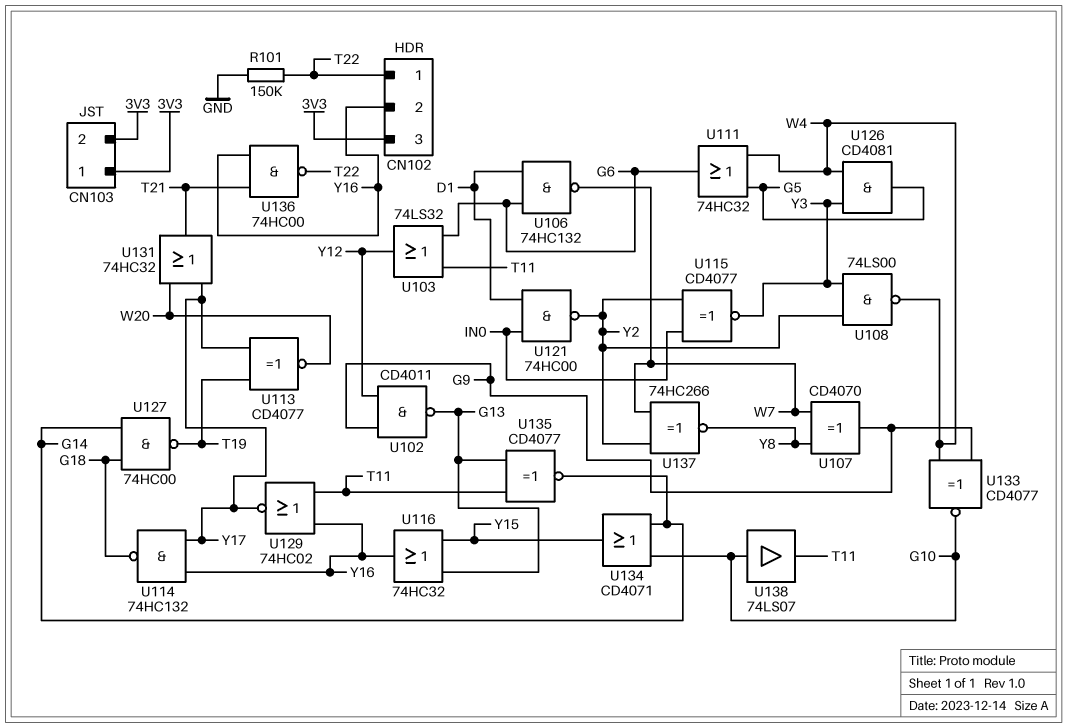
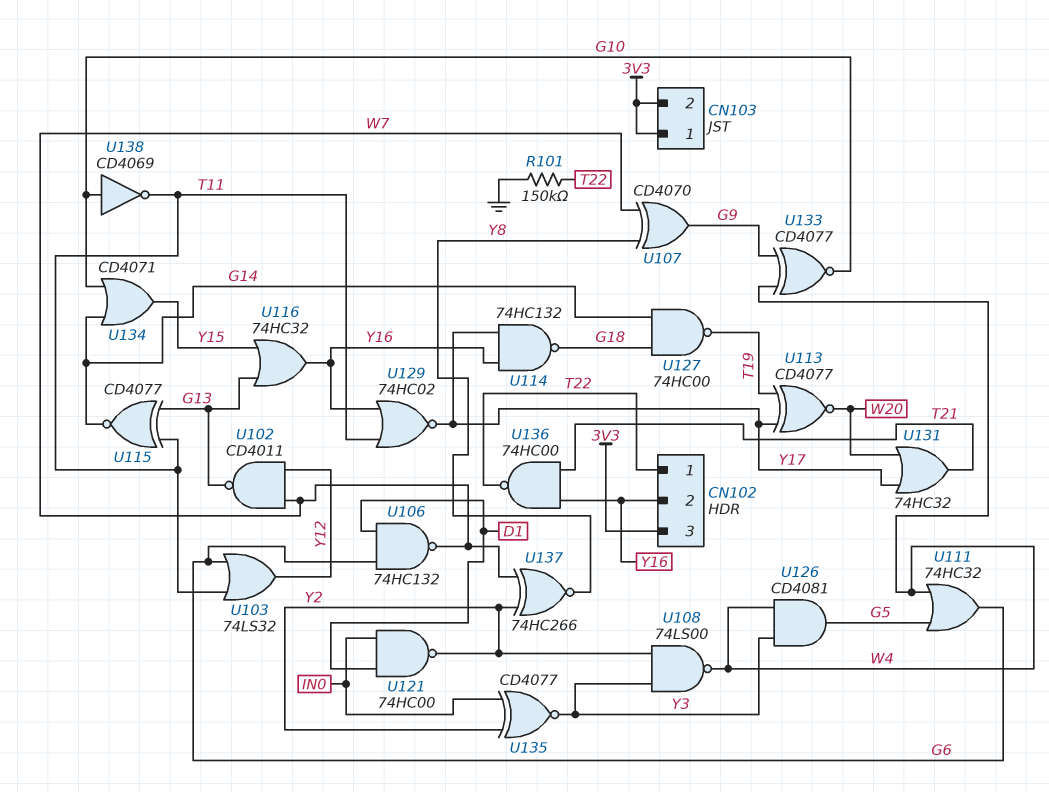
U102: NAND CD4011 (in G9, in Y12, out G13) -> NAND CD4011 (in W7, in Y12, out G13)
U115: XNOR CD4077 (in IN0, in Y2, out Y3) -> XNOR CD4077 (in G13, in T11, out G14)
U135: XNOR CD4077 (in G13, in T11, out G14) -> XNOR CD4077 (in IN0, in Y2, out Y3)
U138: buffer 74LS07 (in G10, out T11) -> NOT CD4069 (in G10, out T11)

